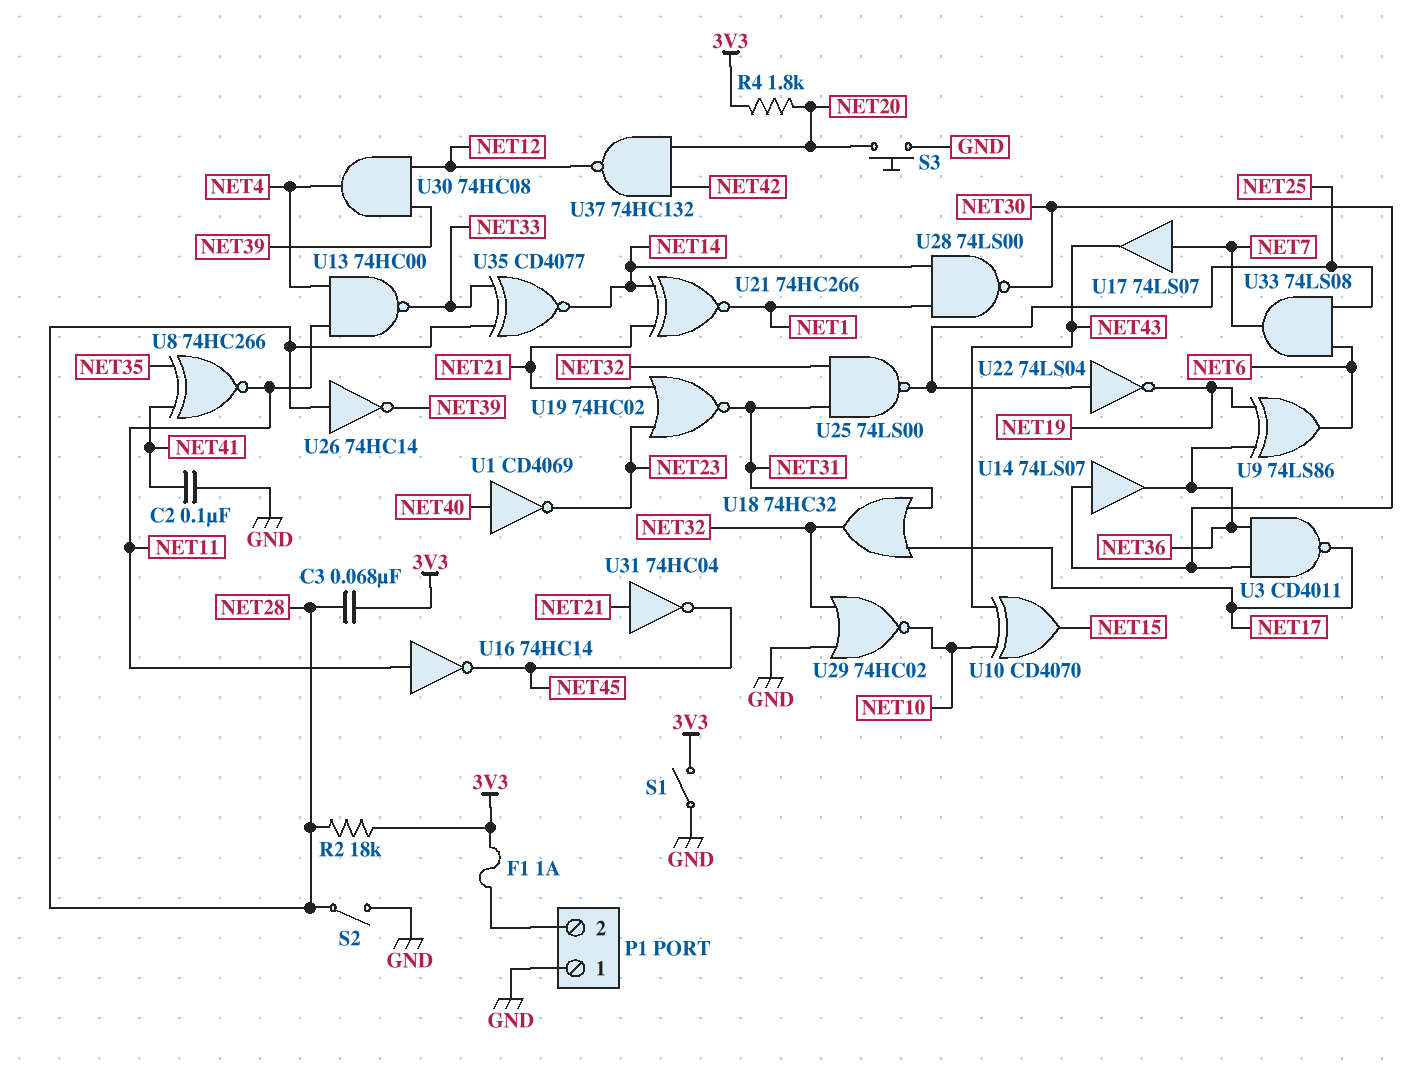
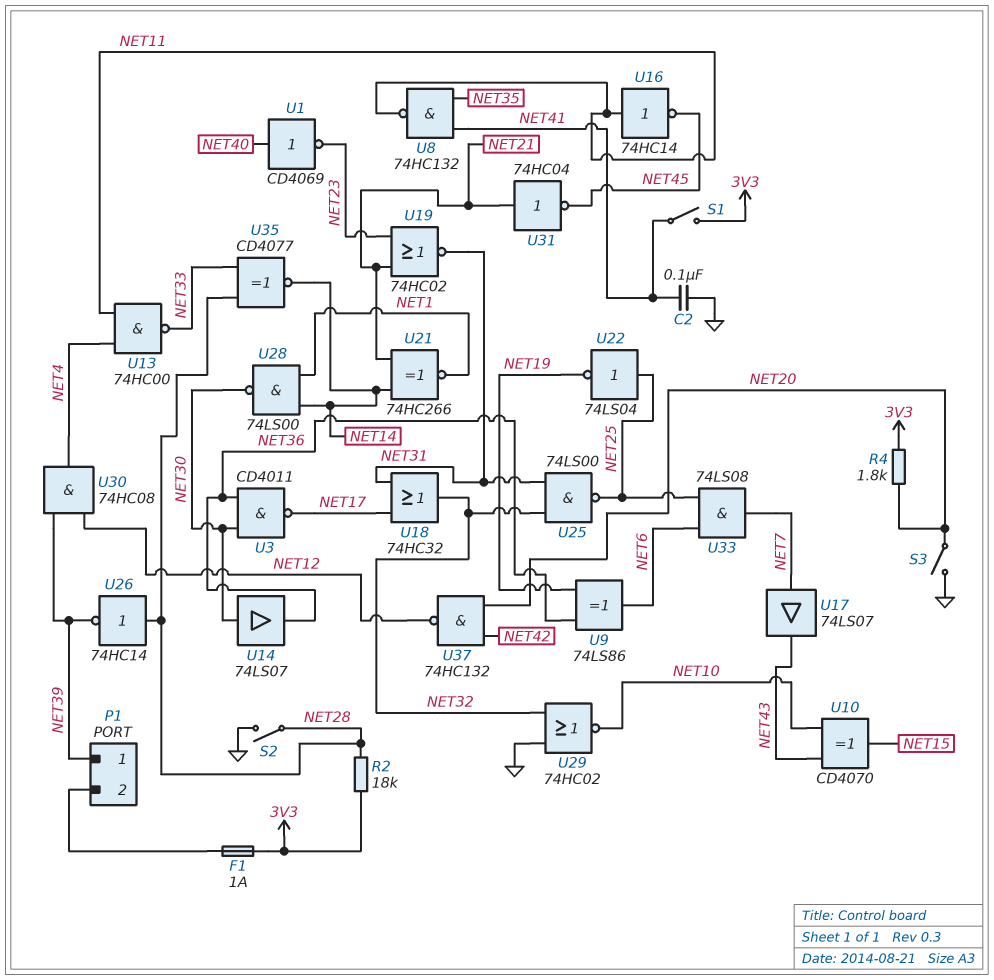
C3: 68nF (3V3, NET28) -> none
P1 pin 1: GND -> NET39
S1: switch (3V3, GND) -> switch (3V3, NET41)
S3: button (GND, NET20) -> switch (GND, NET20)
U8: XNOR 74HC266 (in NET35, in NET41, out NET11) -> NAND 74HC132 (in NET35, in NET41, out NET11)

